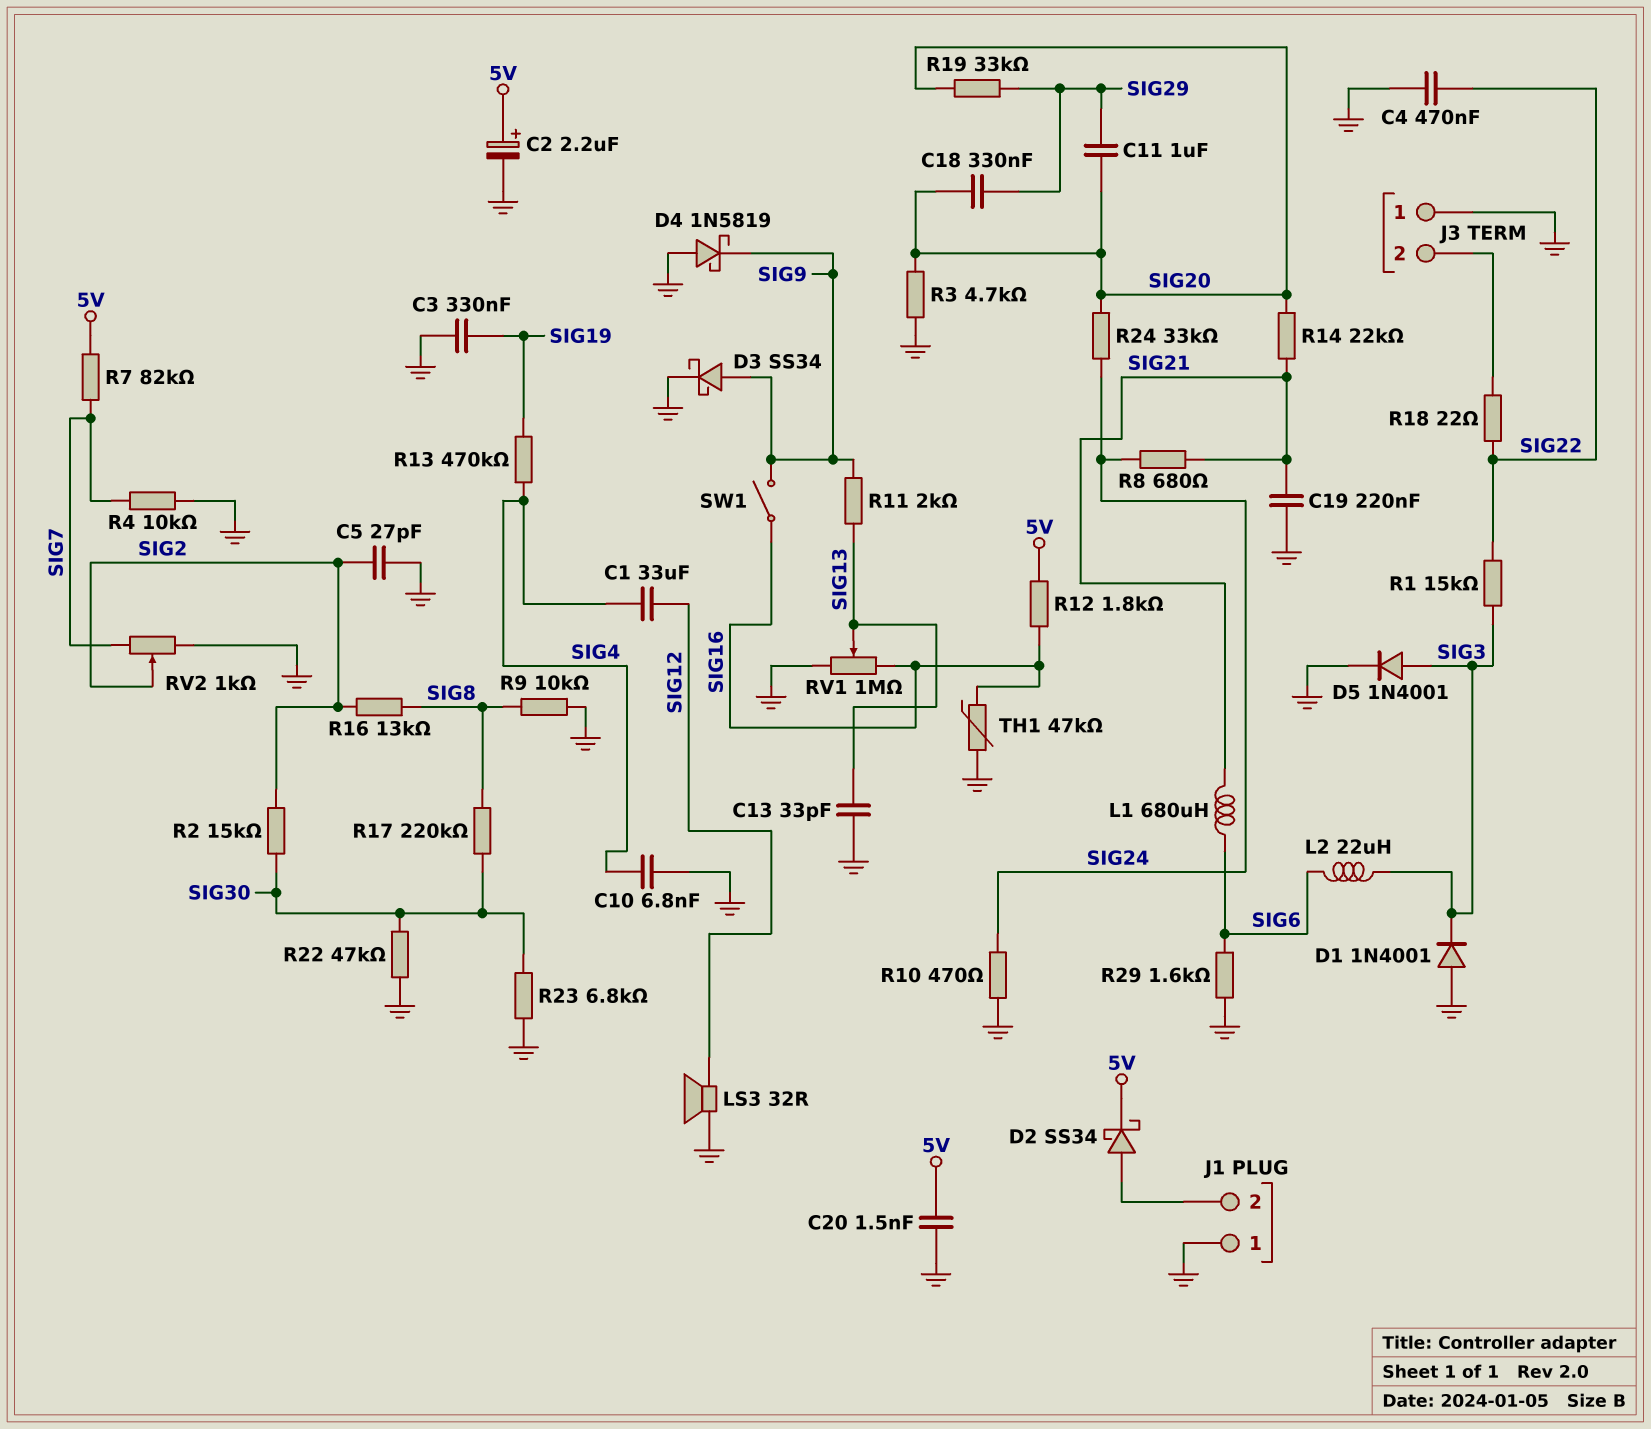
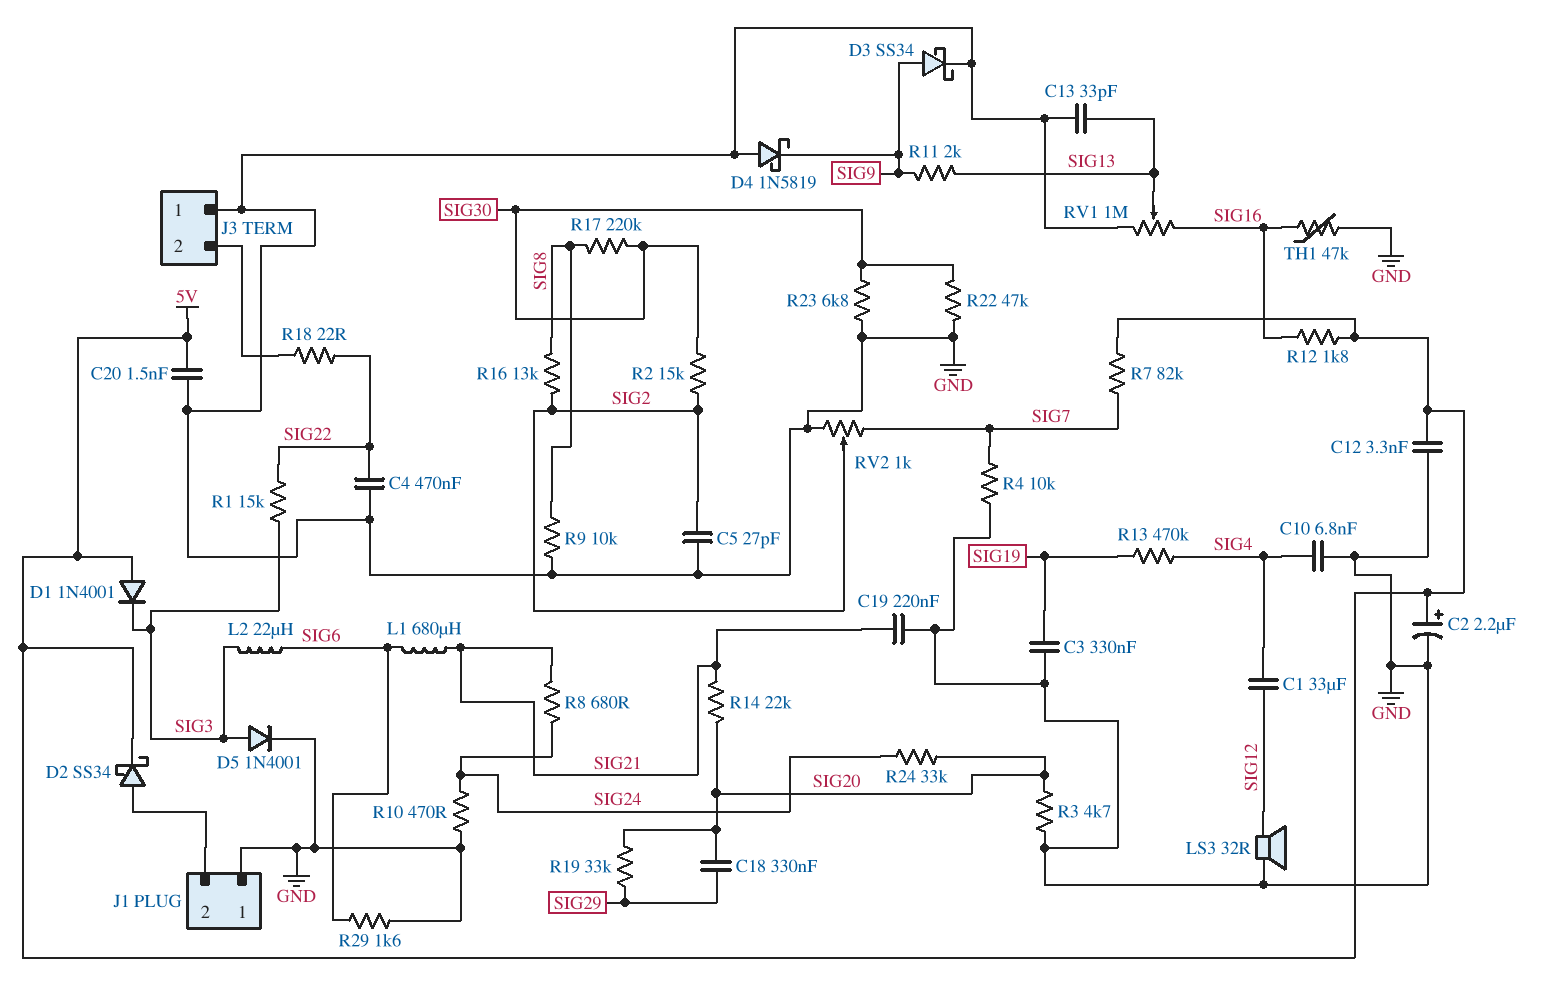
C11: 1uF (SIG20, SIG29) -> none
C12: none -> 3.3nF (5V, GND)
D1: diode 1N4001 (A GND, K SIG3) -> diode 1N4001 (A 5V, K SIG3)
SW1: switch (SIG9, SIG16) -> none

